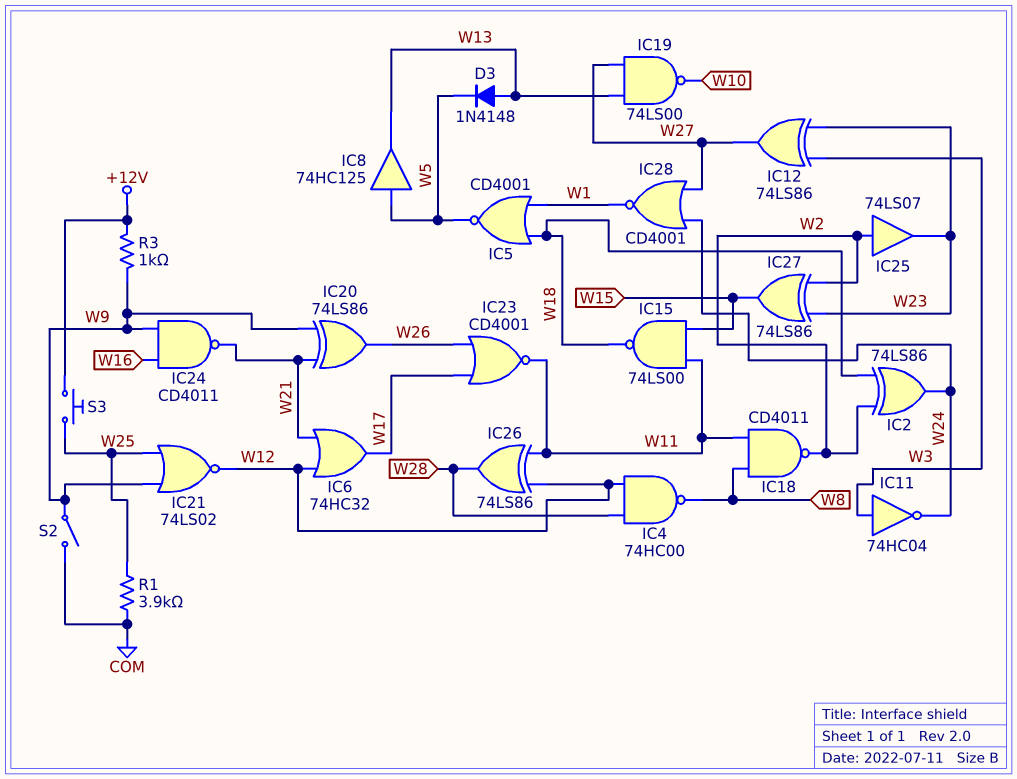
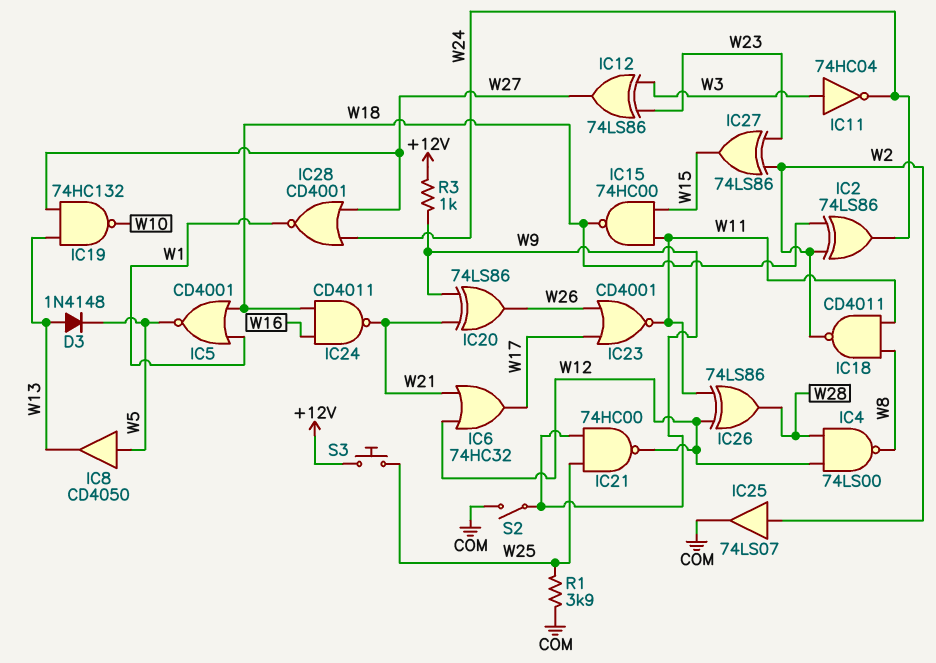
IC4: NAND 74HC00 (in W12, in W28, out W8) -> NAND 74LS00 (in W12, in W28, out W8)
IC8: buffer 74HC125 (in W5, out W13) -> buffer CD4050 (in W5, out W13)
IC15: NAND 74LS00 (in W11, in W15, out W18) -> NAND 74HC00 (in W11, in W15, out W18)
IC19: NAND 74LS00 (in W13, in W27, out W10) -> NAND 74HC132 (in W13, in W27, out W10)
IC21: NOR 74LS02 (in W9, in W25, out W12) -> NAND 74HC00 (in W9, in W25, out W12)
IC24: NAND CD4011 (in W9, in W16, out W21) -> NAND CD4011 (in W16, in W18, out W21)
IC25: buffer 74LS07 (in W2, out W23) -> buffer 74LS07 (in W2, out COM)

